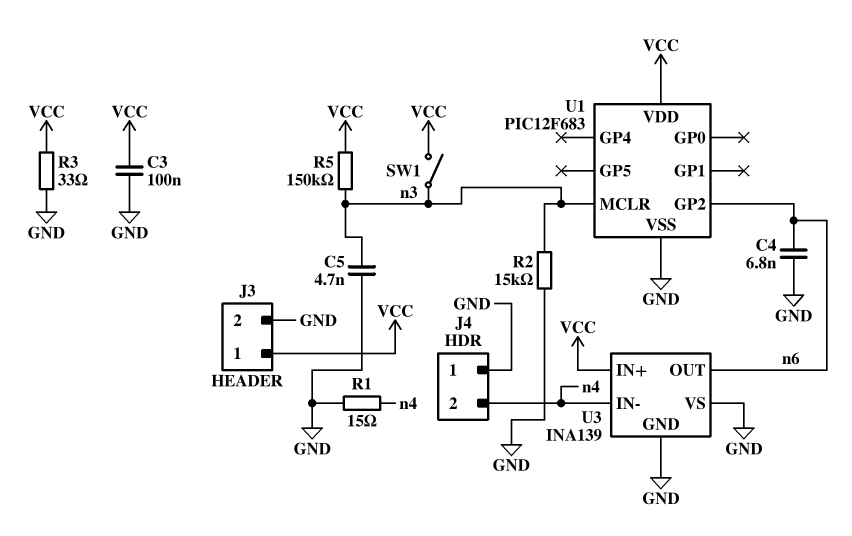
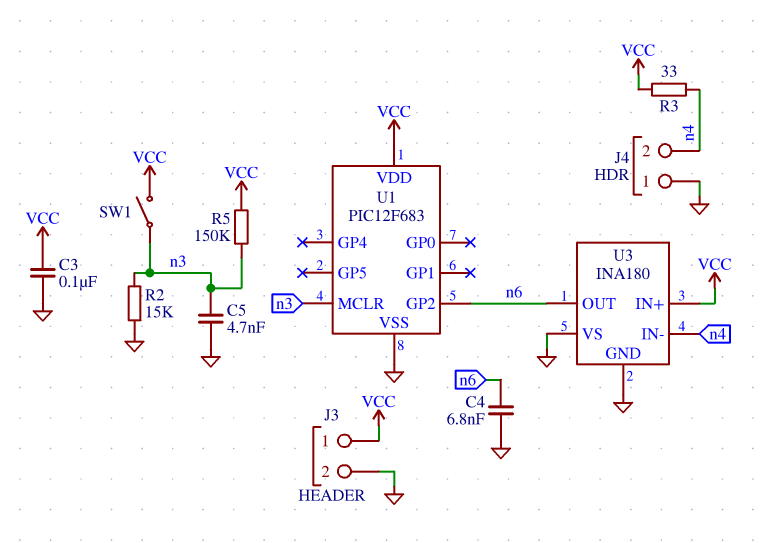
R1: 15 (GND, n4) -> none
R3: 33 (GND, VCC) -> 33 (VCC, n4)
U3: INA139 -> INA180

